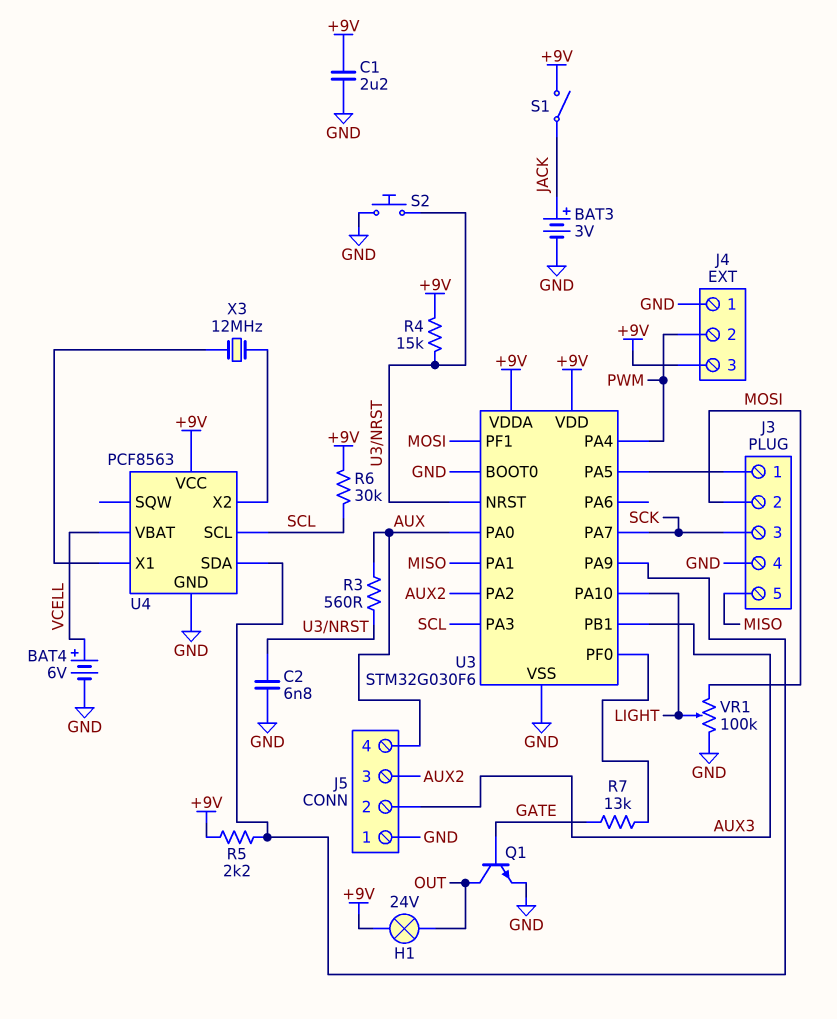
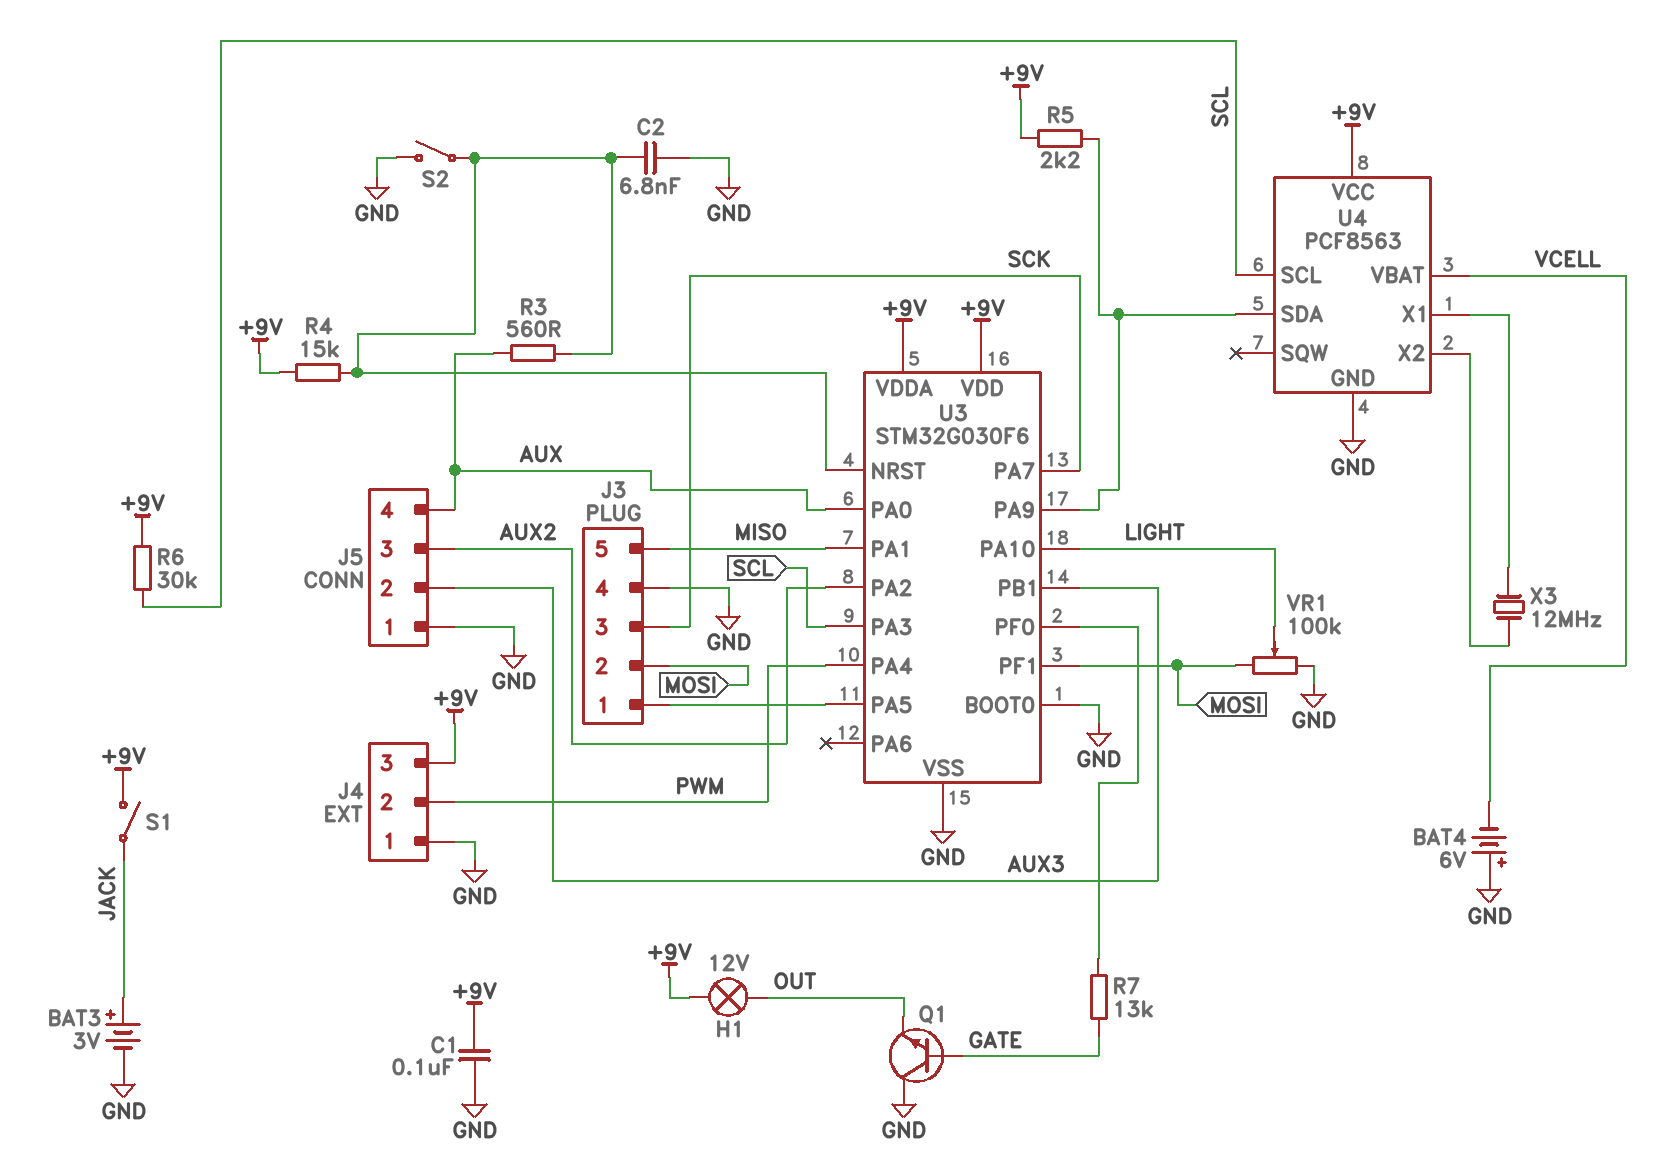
BAT4: 6V (plus VCELL, minus GND) -> 6V (plus GND, minus VCELL)
C1: 2.2uF (+9V, GND) -> 100nF (+9V, GND)
H1: lamp 24V (+9V, OUT) -> lamp 12V (+9V, OUT)
Q1: NPN (B GATE, C OUT, E GND) -> NPN (B GATE, C GND, E OUT)
S2: button (GND, U3/NRST) -> switch (GND, U3/NRST)

